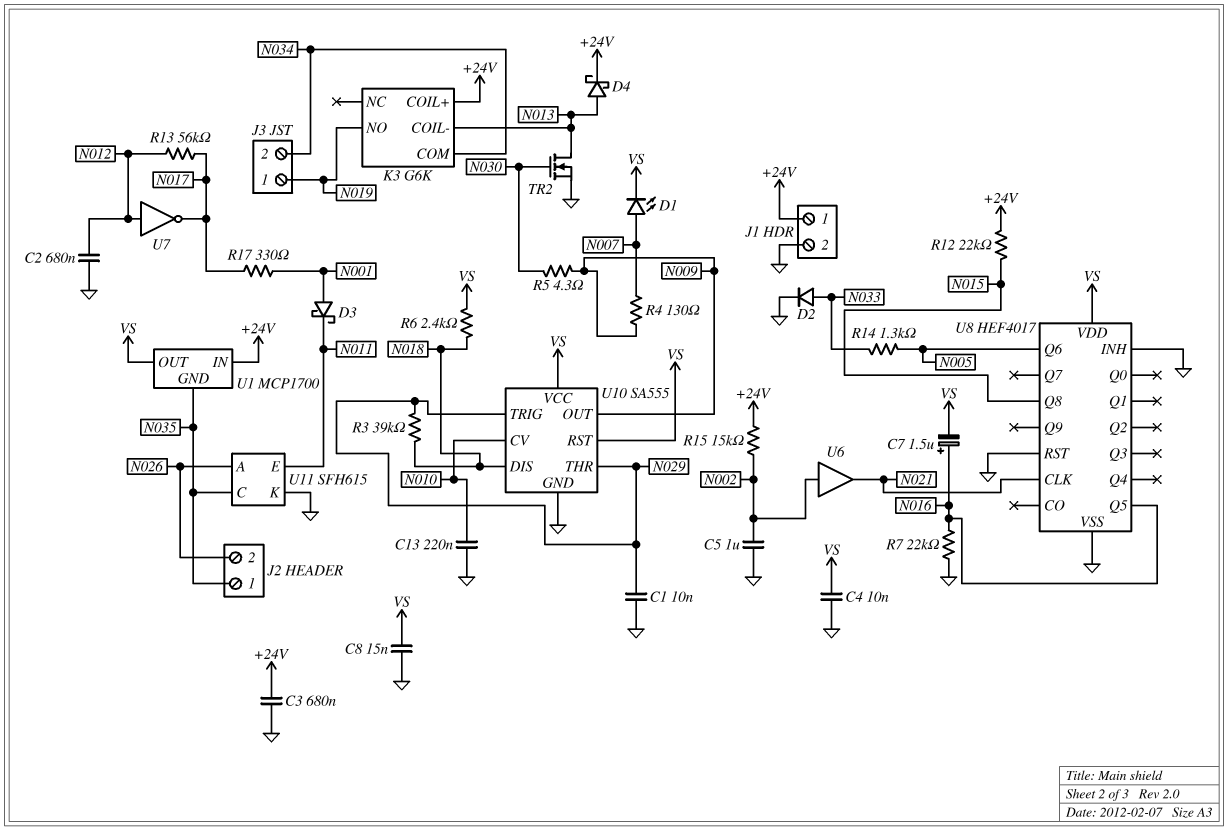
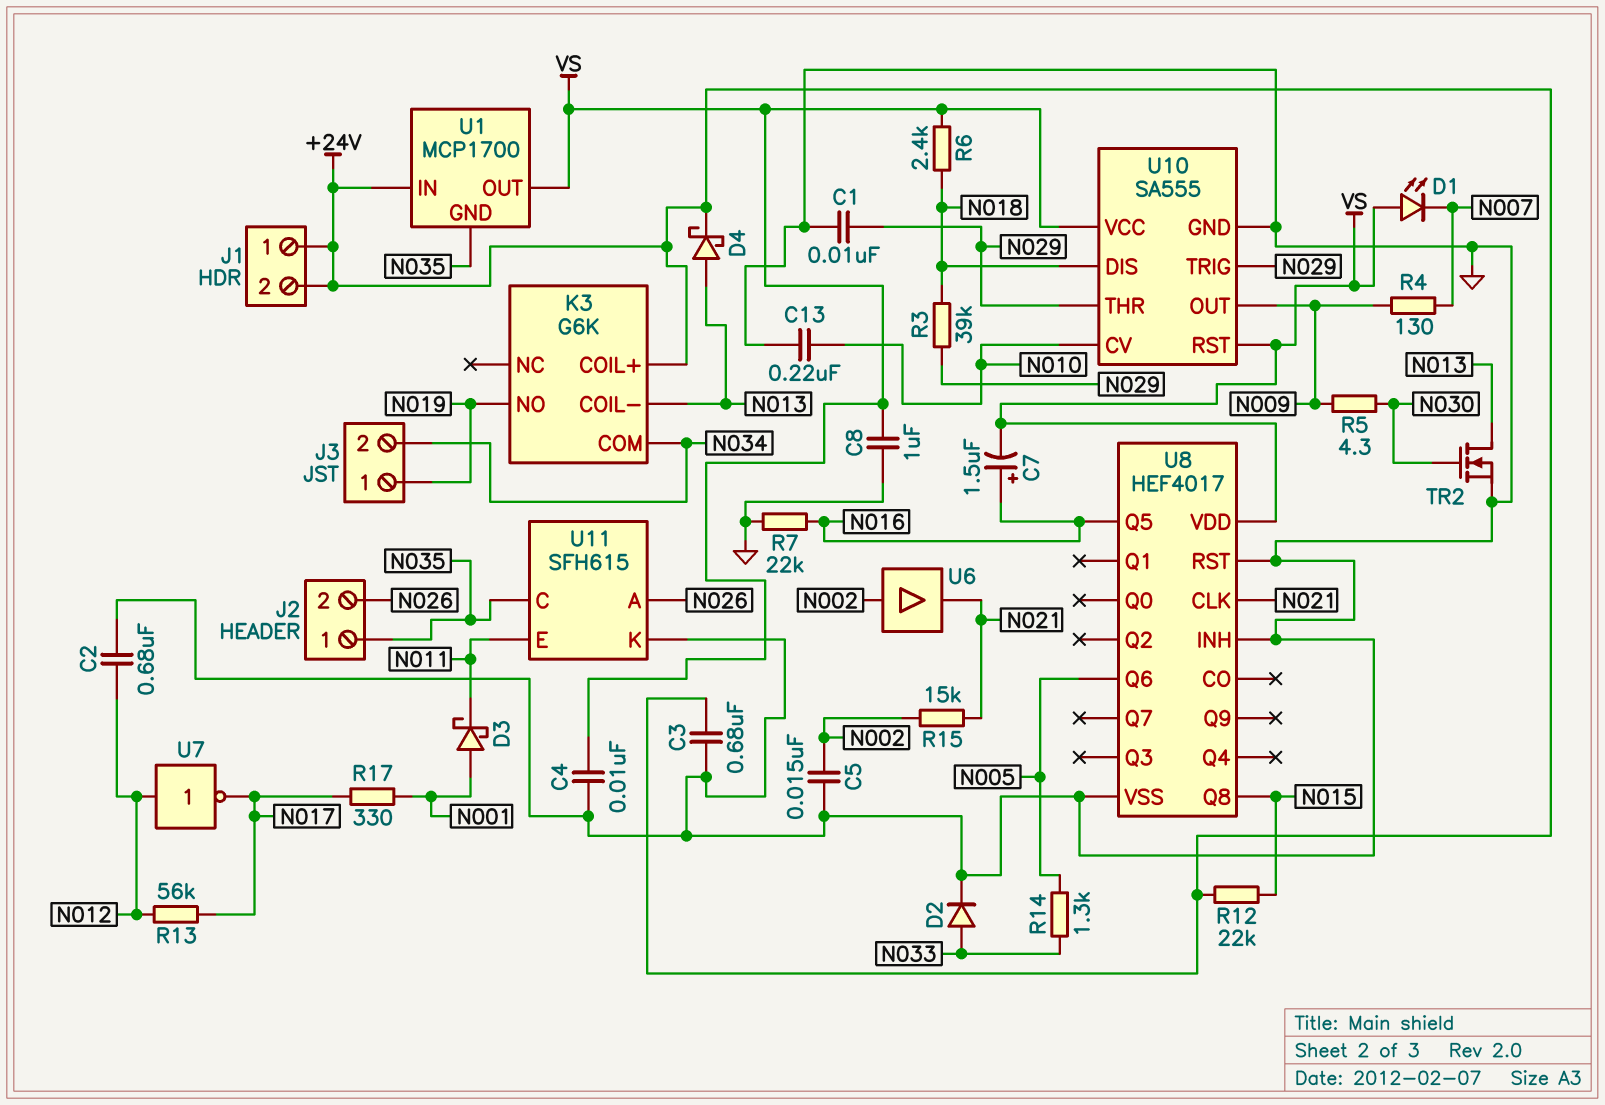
C5: 1uF (GND, N002) -> 15nF (GND, N002)
C8: 15nF (GND, VS) -> 1uF (GND, VS)
D1: LED (A N007, K VS) -> LED (A VS, K N007)
J1 pin 2: GND -> +24V
R15: 15k (+24V, N002) -> 15k (N002, N021)

